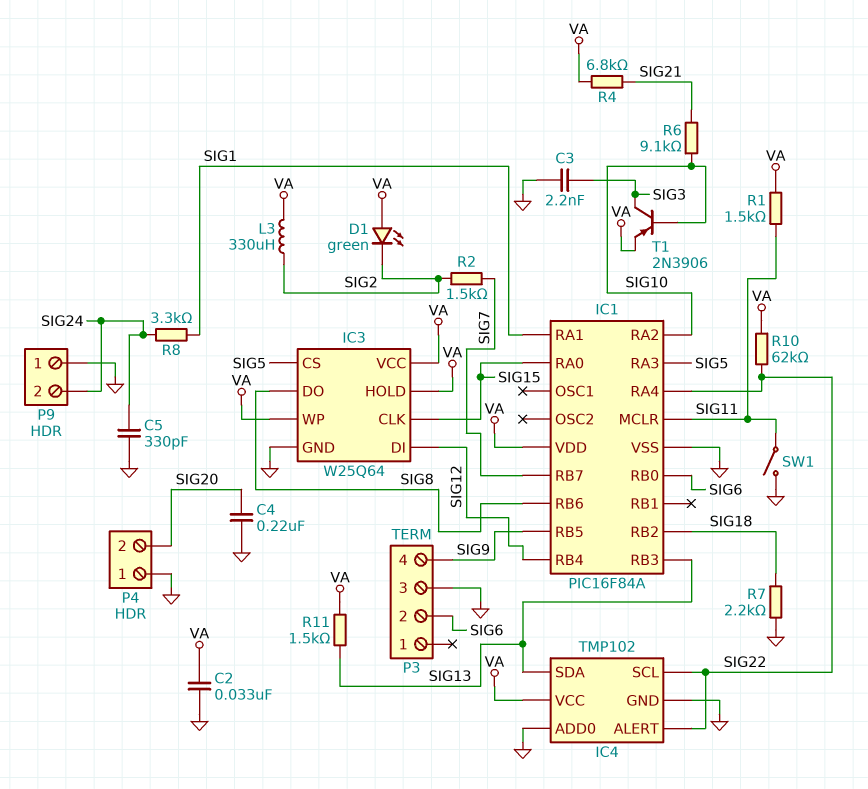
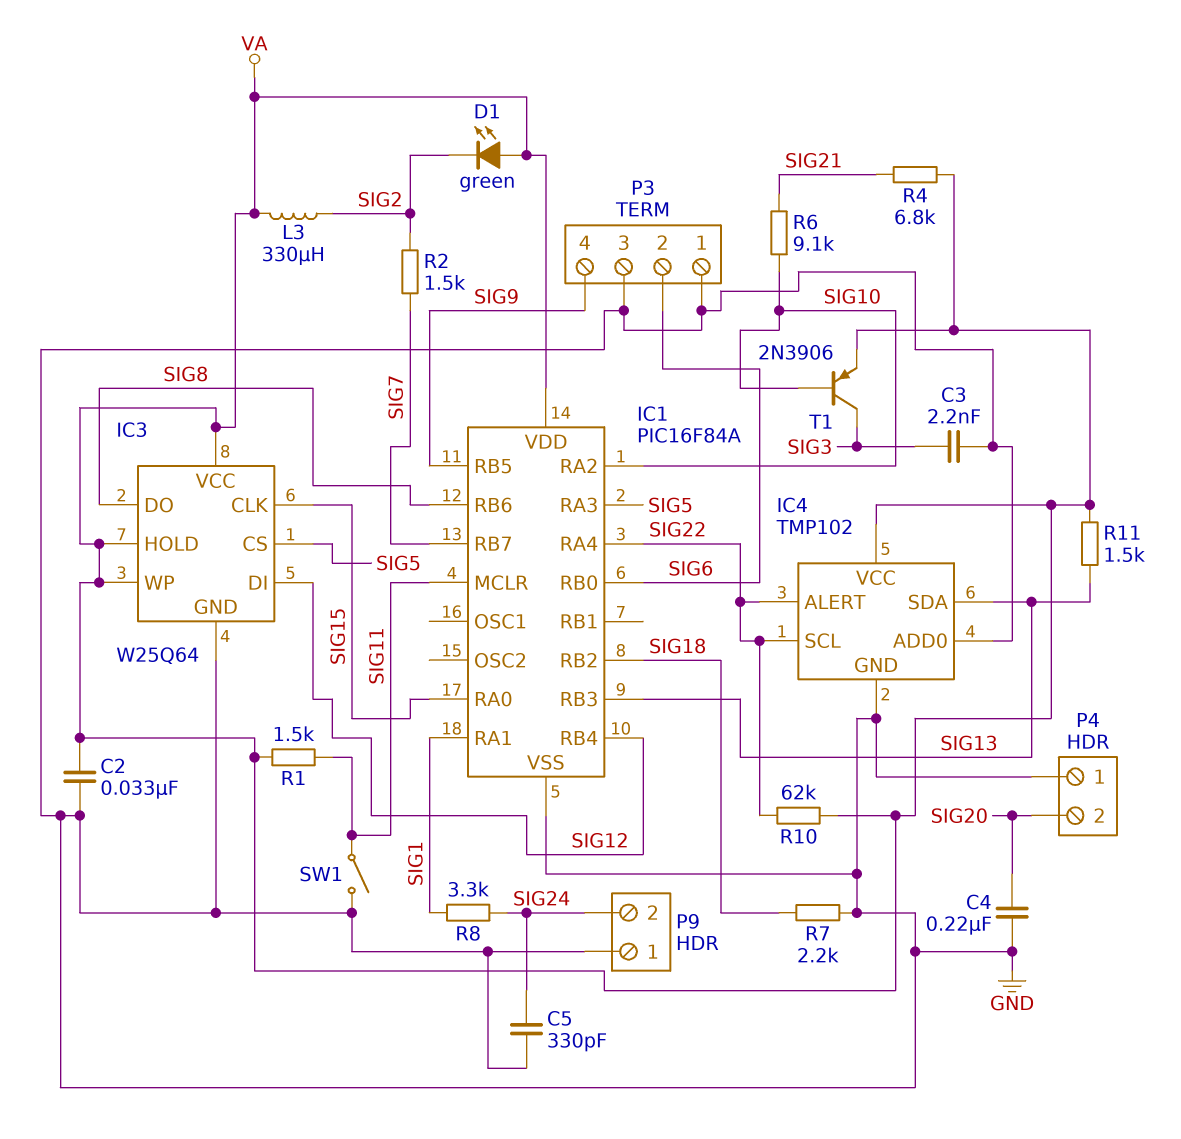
P3 pin 1: none -> GND

